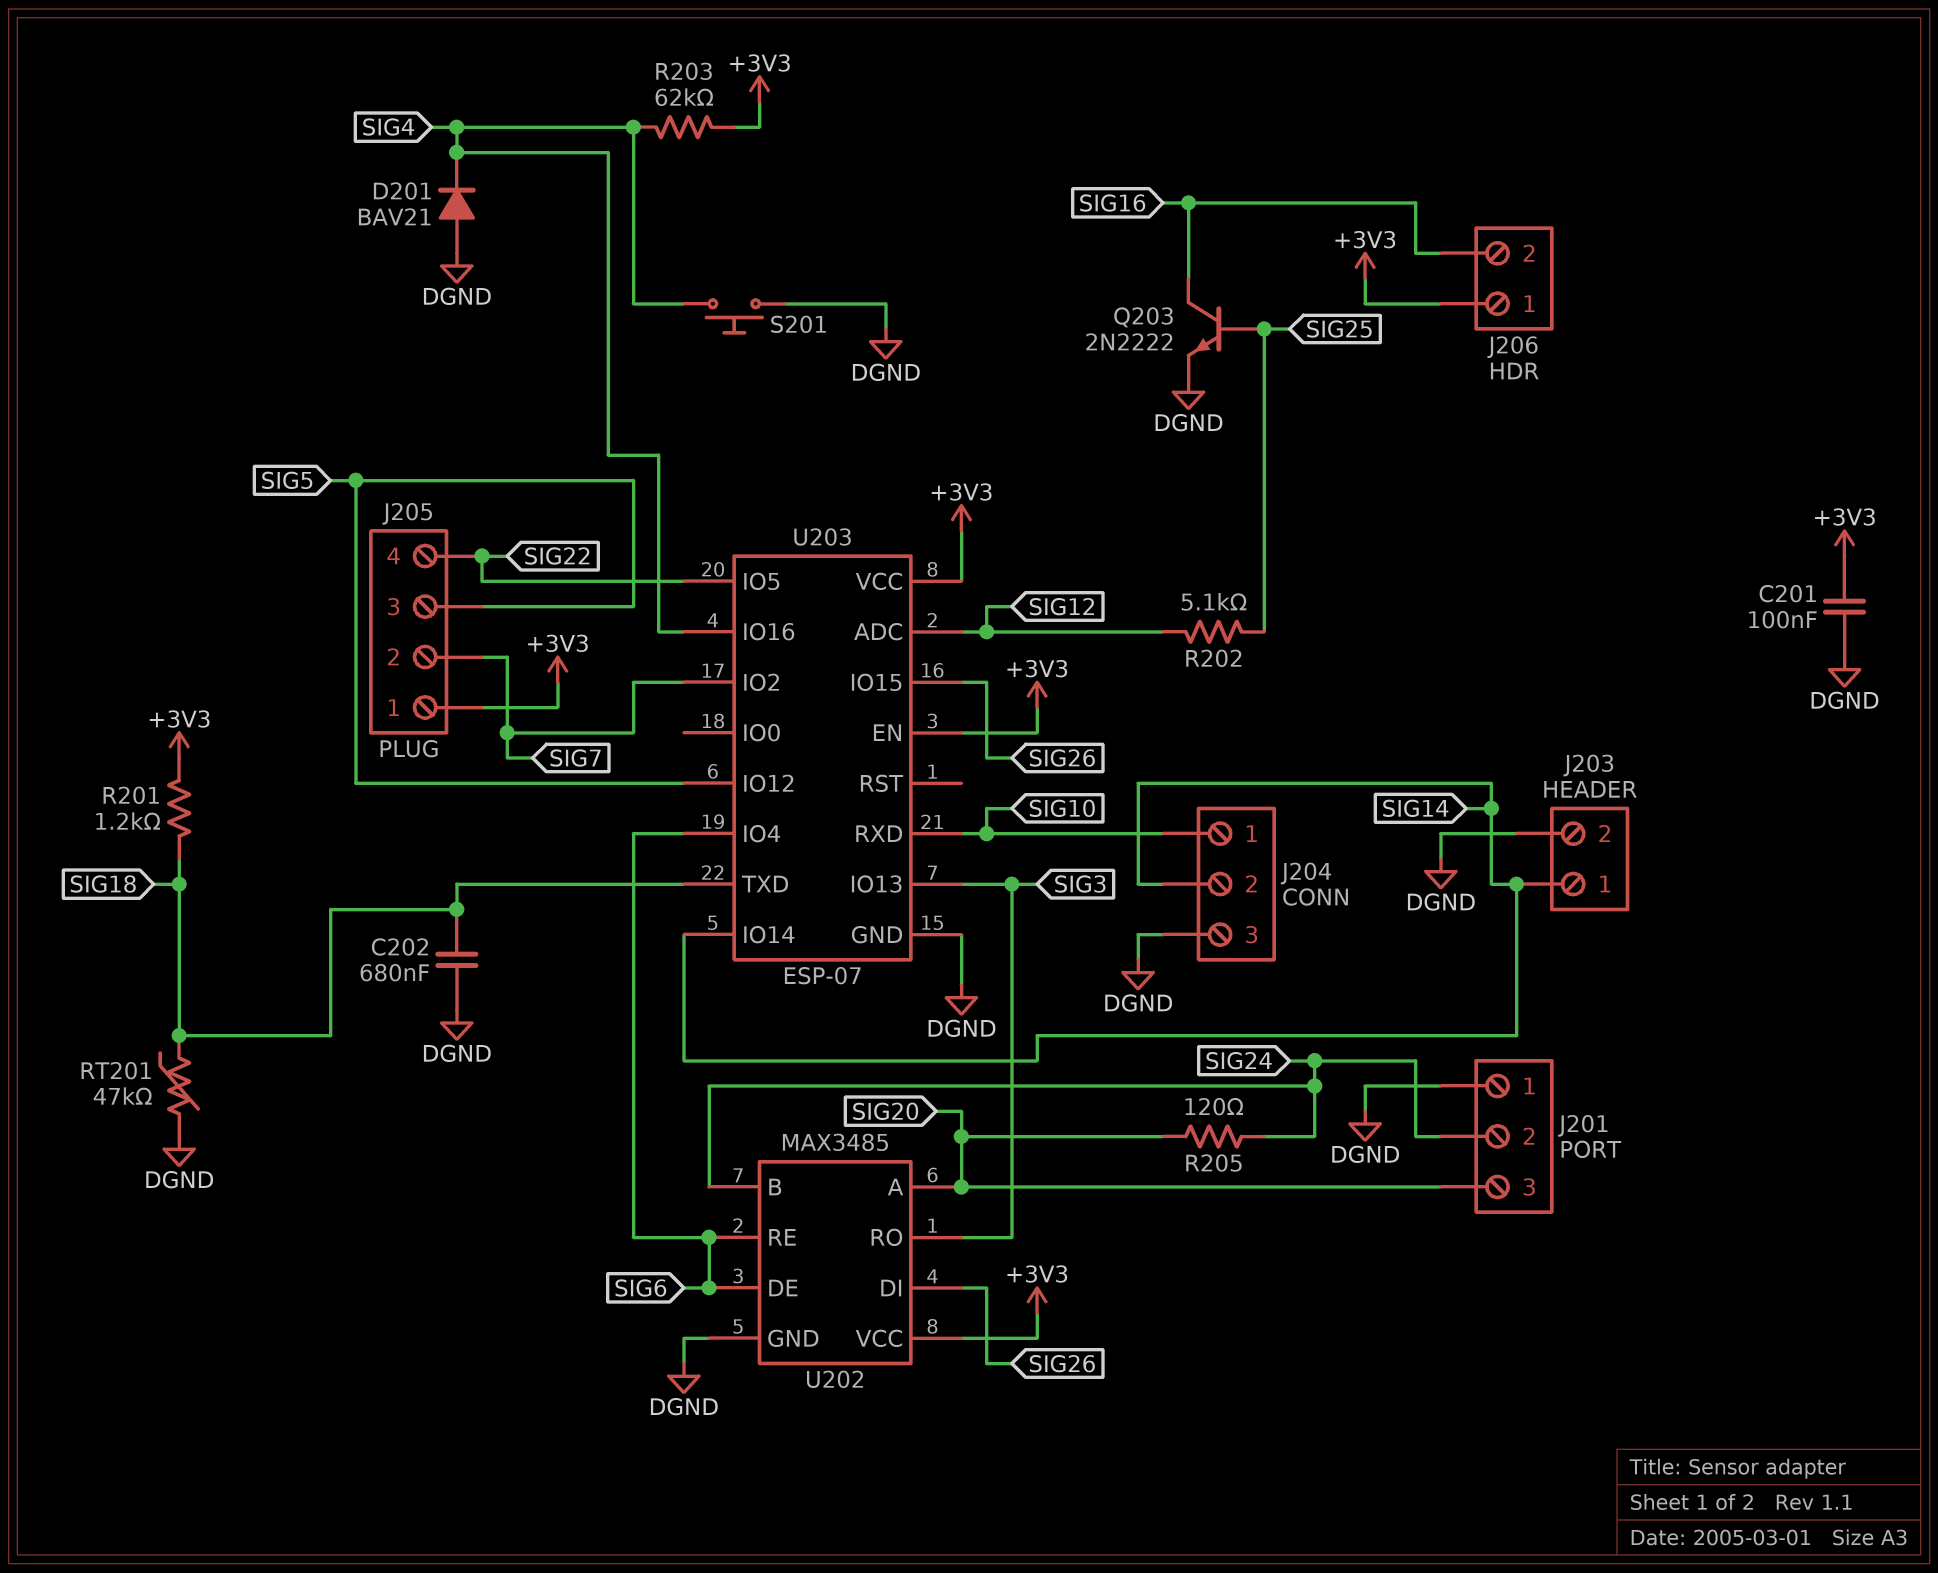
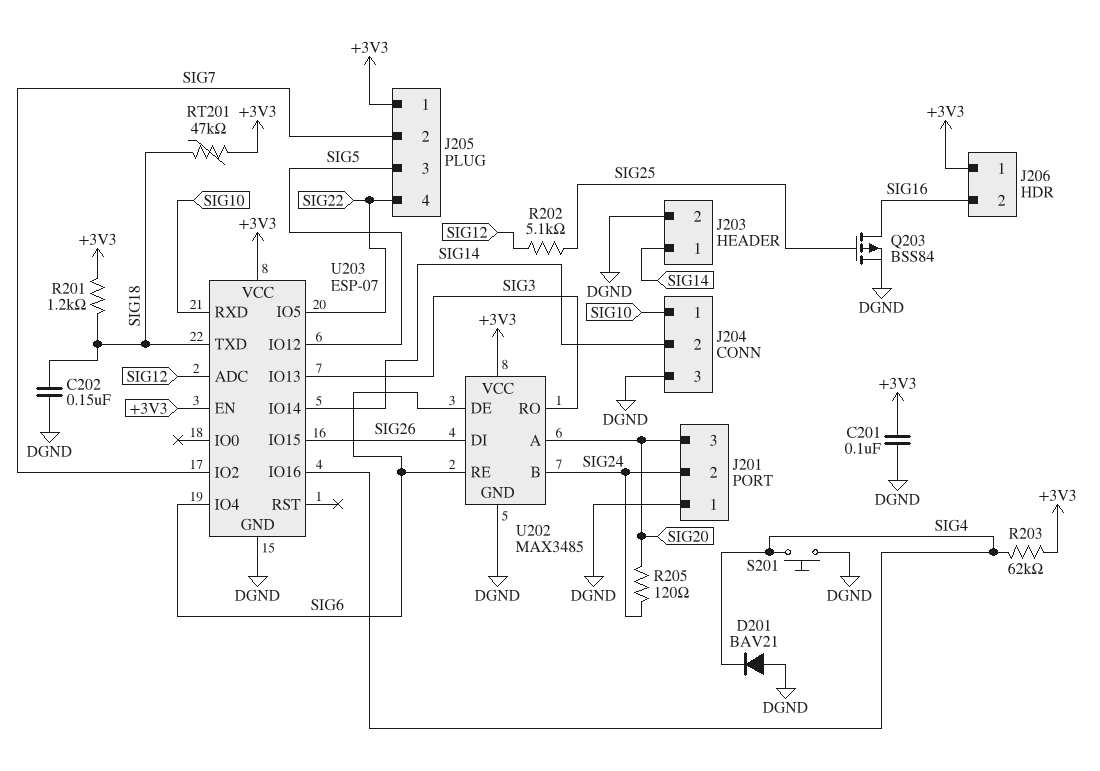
C202: 680nF (DGND, SIG18) -> 150nF (DGND, SIG18)
Q203: NPN 2N2222 (B SIG25, C SIG16, E DGND) -> PMOS BSS84 (G SIG25, D SIG16, S DGND)
RT201: 47k (DGND, SIG18) -> 47k (+3V3, SIG18)

